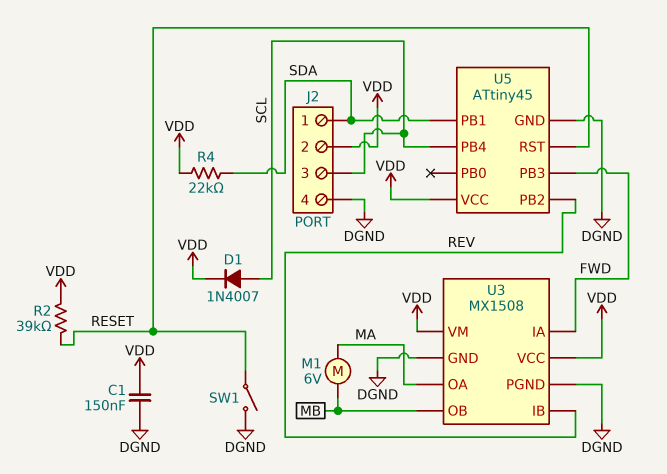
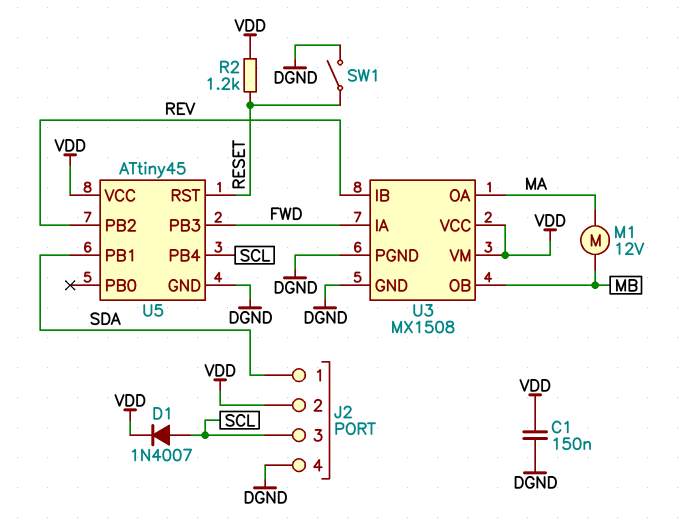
M1: motor 6V (MA, MB) -> motor 12V (MA, MB)
R2: 39k (RESET, VDD) -> 1.2k (RESET, VDD)
R4: 22k (SDA, VDD) -> none

